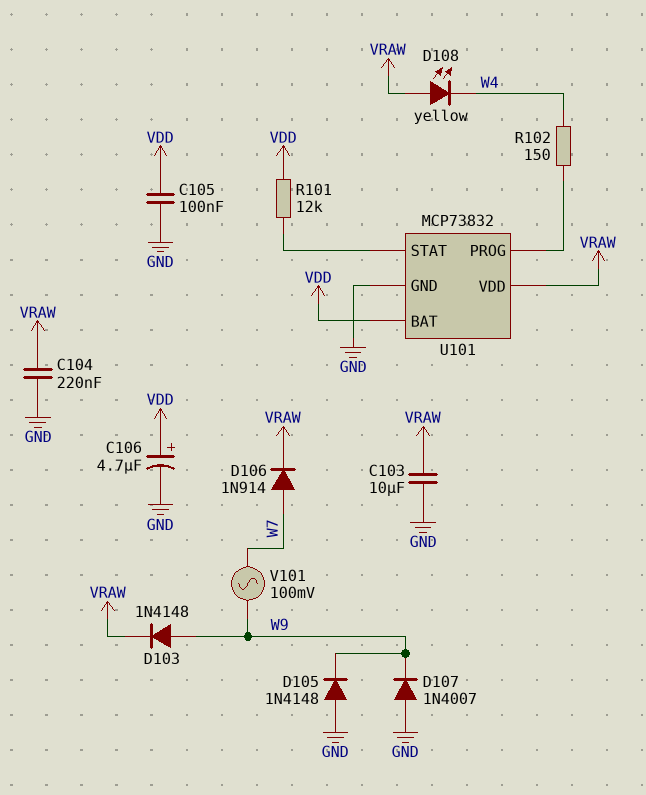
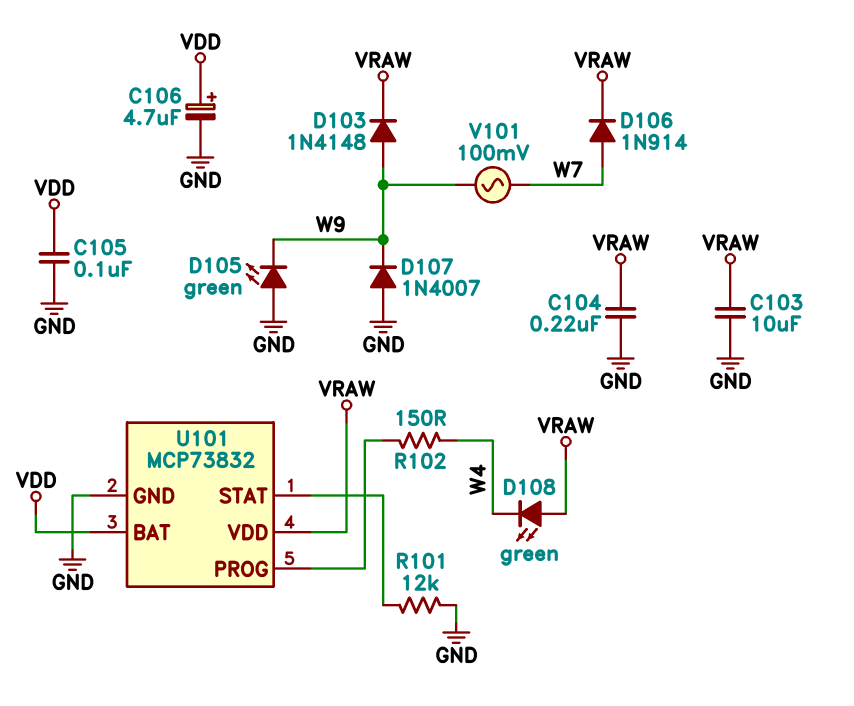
D105: diode 1N4148 (A GND, K W9) -> LED green (A GND, K W9)
D108: LED yellow (A VRAW, K W4) -> LED green (A VRAW, K W4)
R101: 12k (U101/STAT, VDD) -> 12k (GND, U101/STAT)

